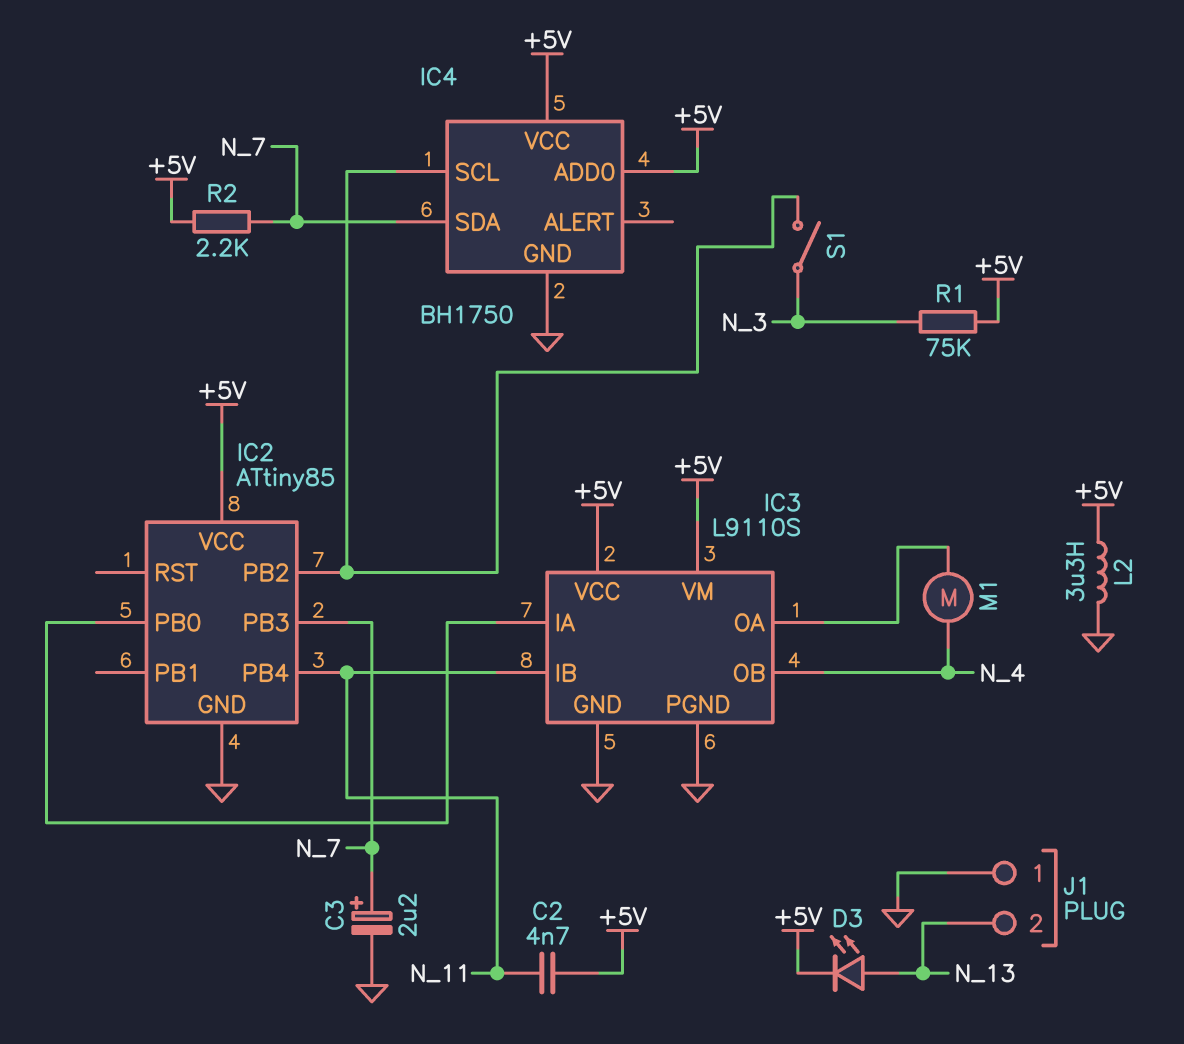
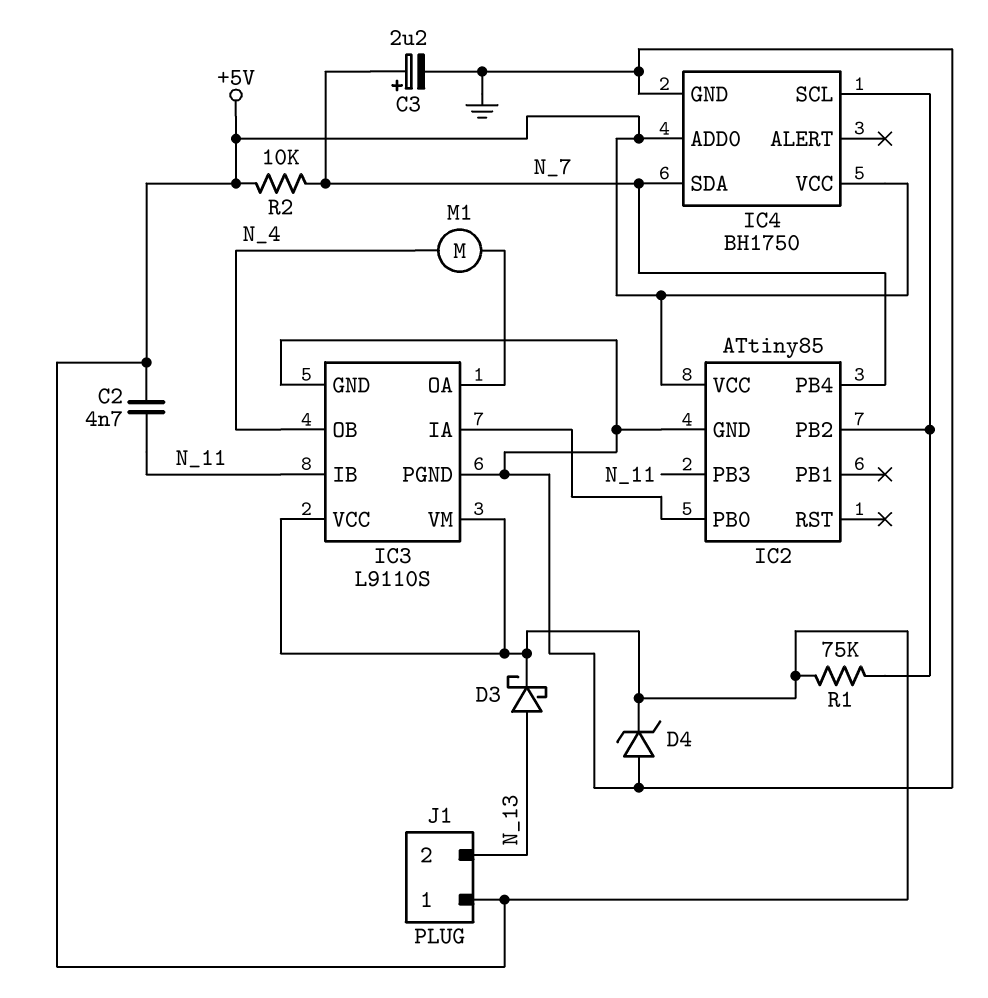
D3: LED (A N_13, K +5V) -> schottky (A N_13, K +5V)
D4: none -> zener (A GND, K +5V)
IC2 pin PB3: N_7 -> N_11
IC2 pin PB4: N_11 -> N_7
J1 pin 1: GND -> +5V
L2: 3.3uH (+5V, GND) -> none
R1: 75k (+5V, N_3) -> 75k (+5V, IC2/PB2)
R2: 2.2k (+5V, N_7) -> 10k (+5V, N_7)
S1: switch (IC2/PB2, N_3) -> none

